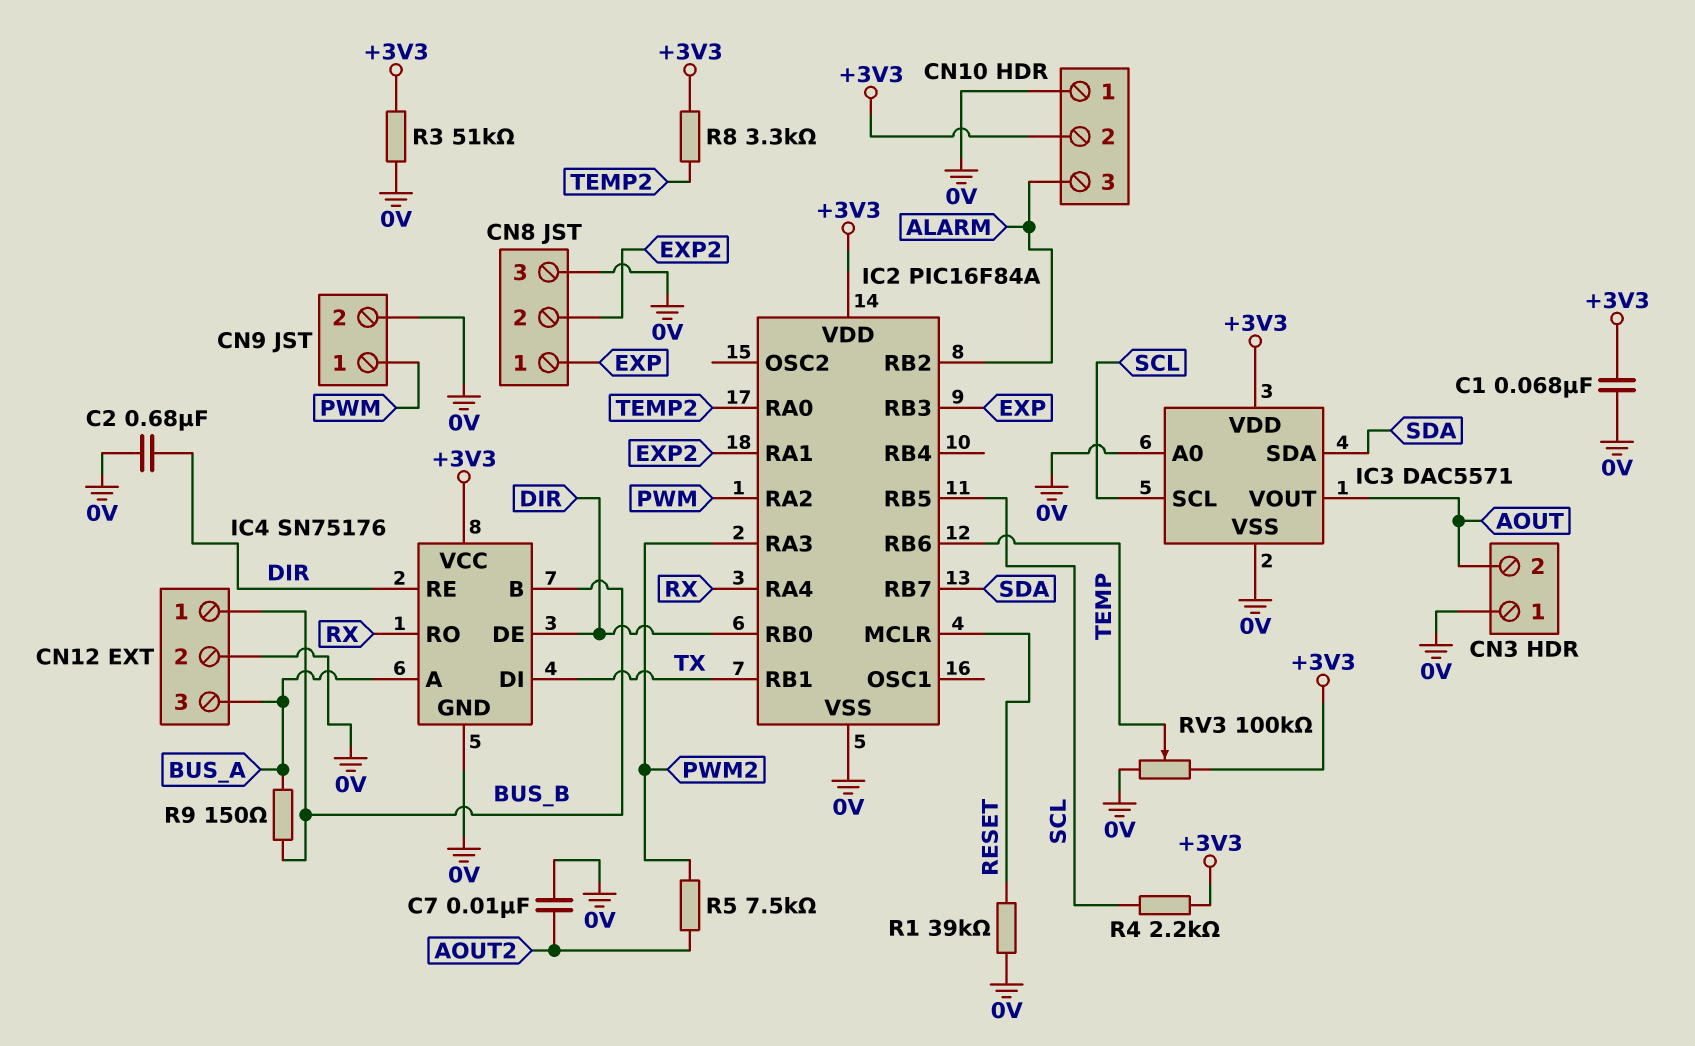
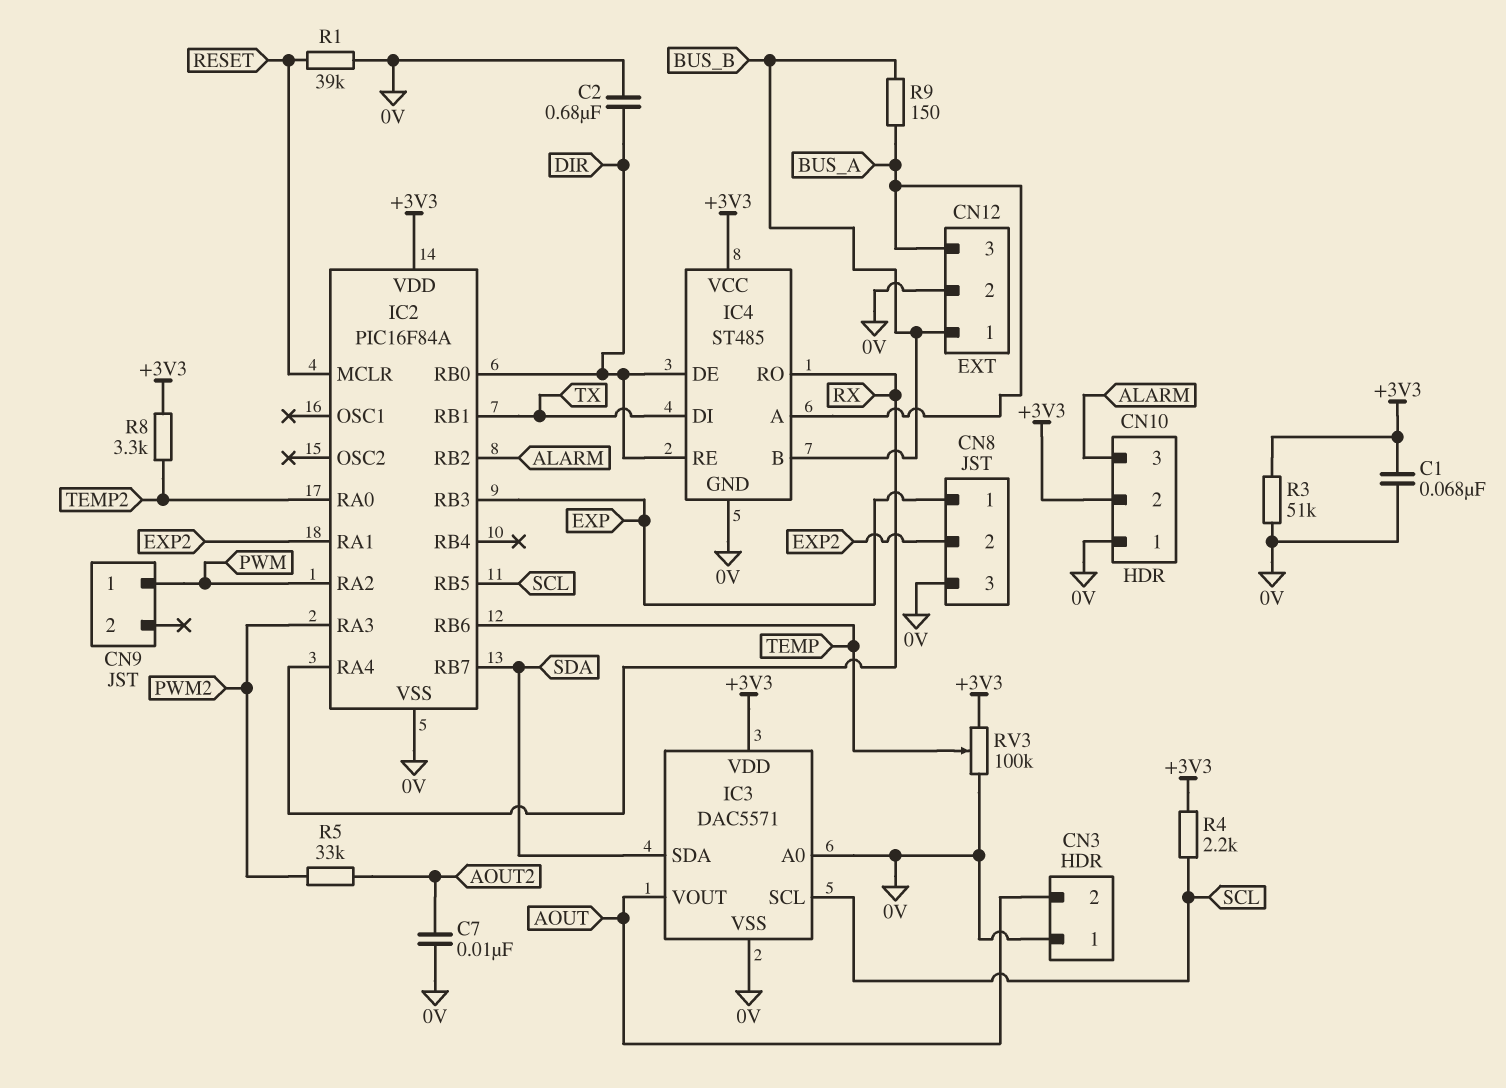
CN9 pin 2: 0V -> none
IC4: SN75176 -> ST485
R5: 7.5k (AOUT2, PWM2) -> 33k (AOUT2, PWM2)

